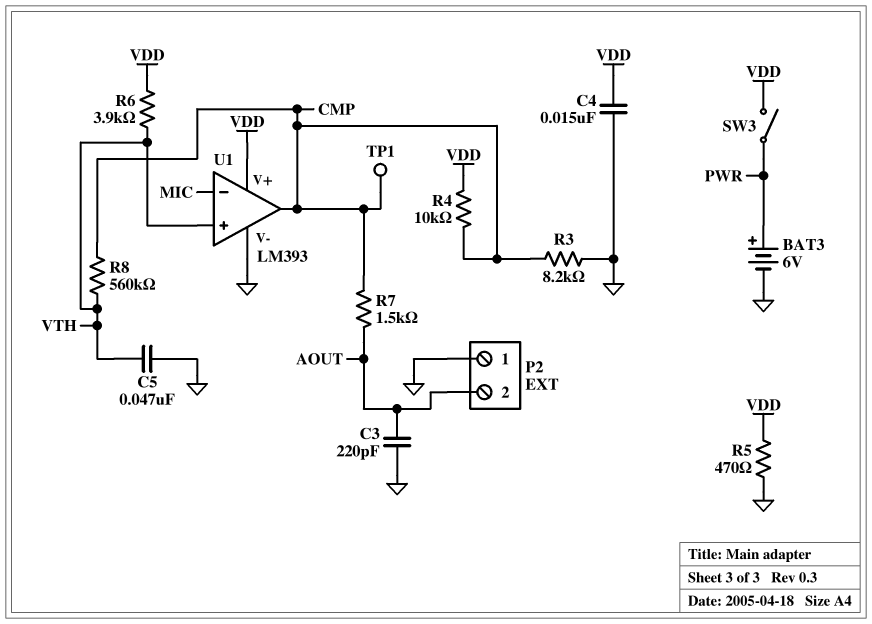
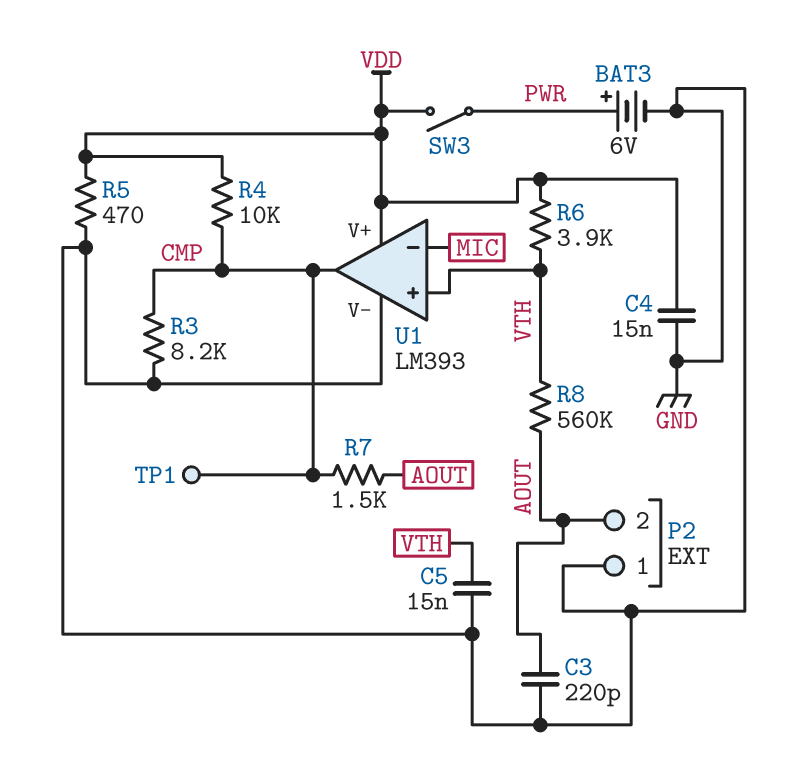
C5: 47nF (GND, VTH) -> 15nF (GND, VTH)
R8: 560k (CMP, VTH) -> 560k (AOUT, VTH)

